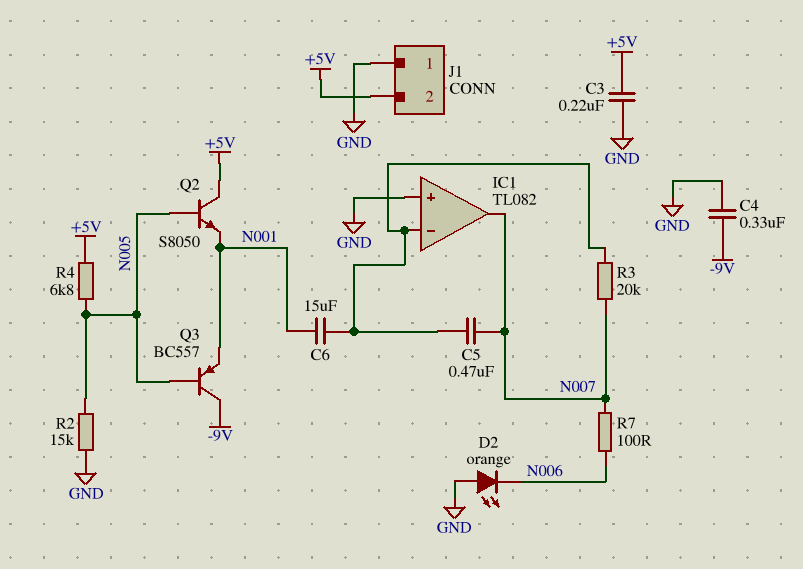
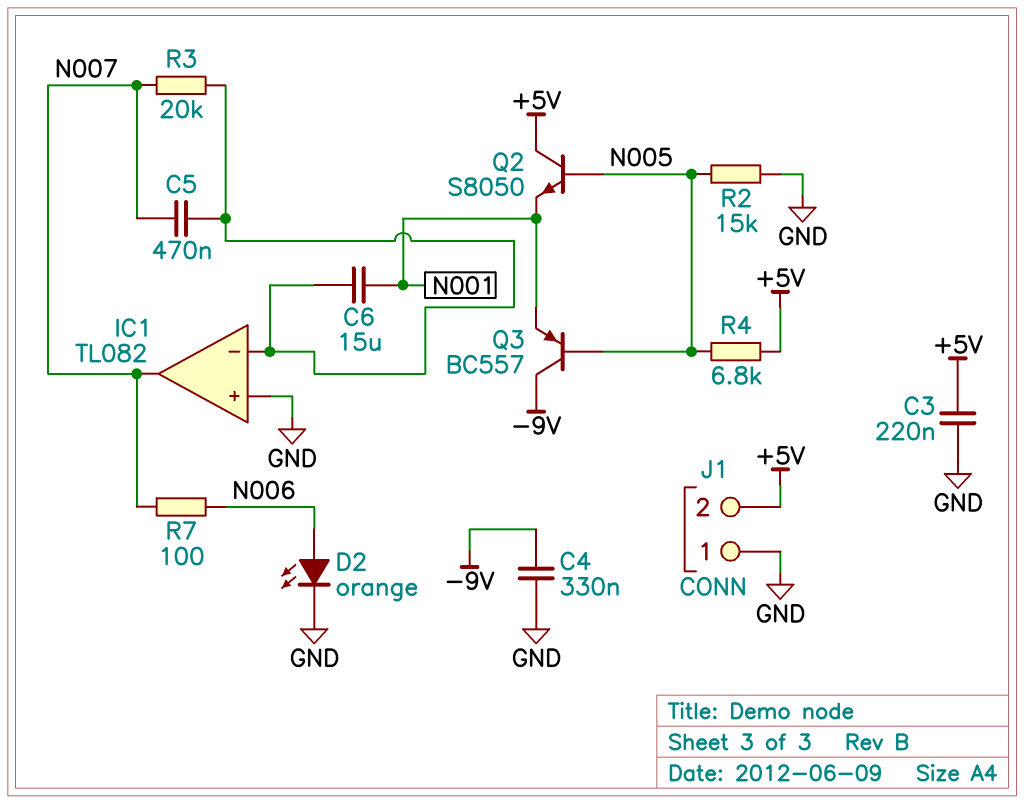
D2: LED orange (A GND, K N006) -> LED orange (A N006, K GND)

